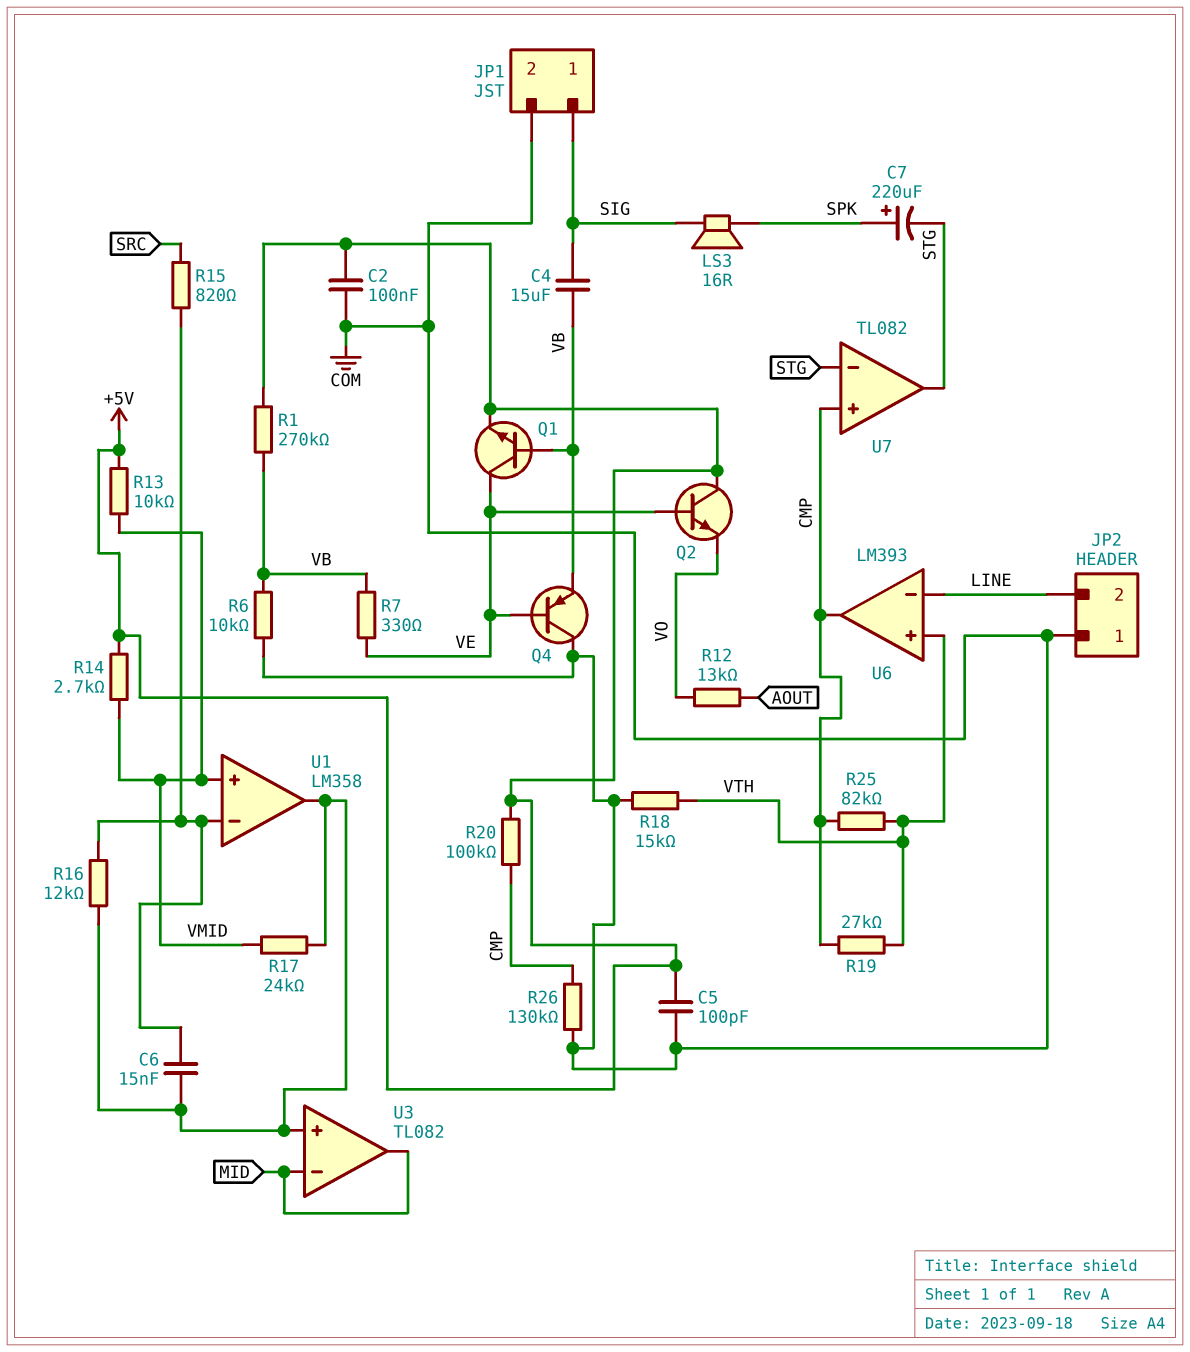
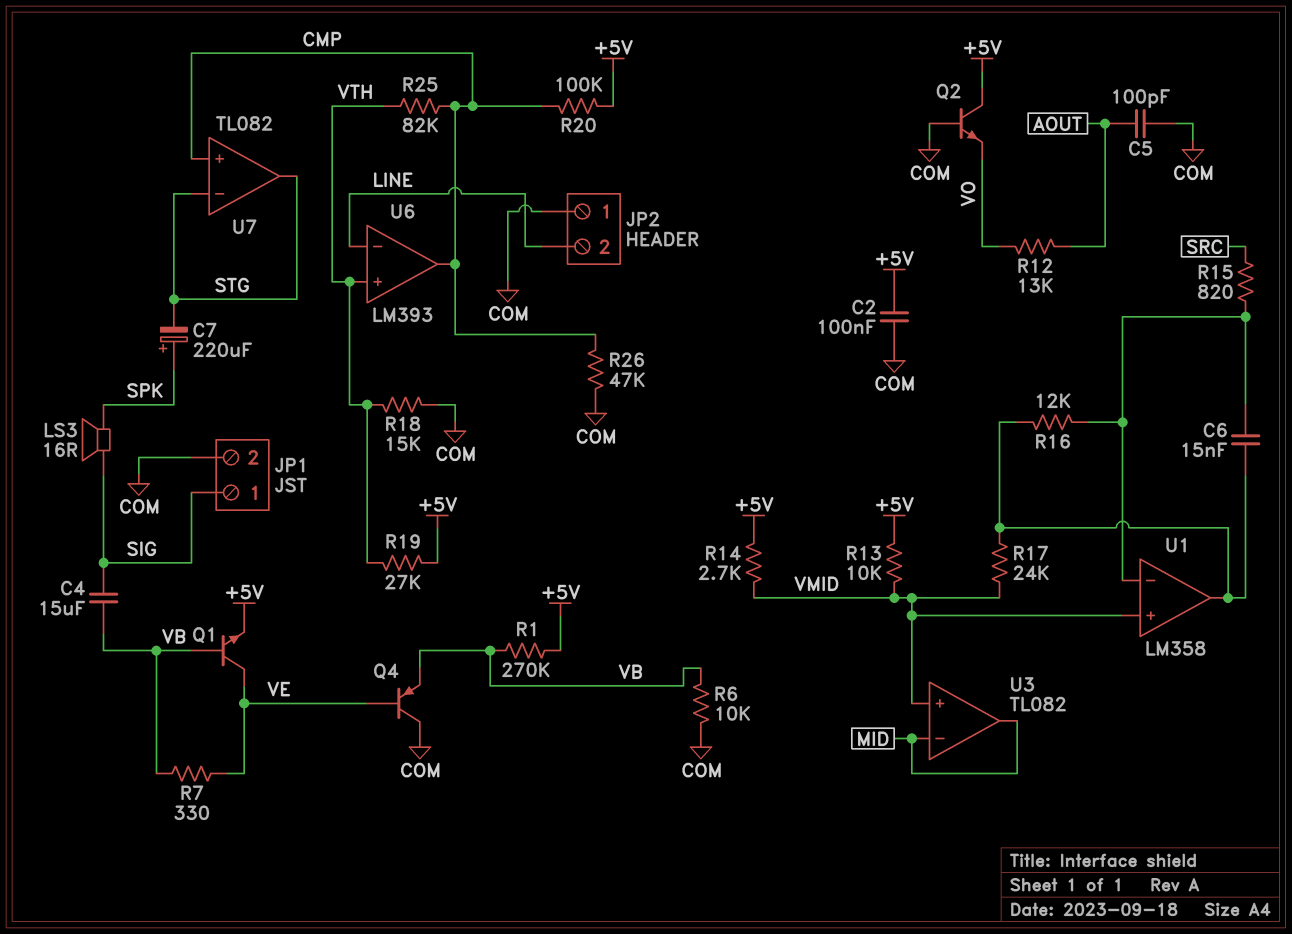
C5: 100pF (+5V, COM) -> 100pF (AOUT, COM)
Q2: NPN (B VE, C +5V, E VO) -> NPN (B COM, C +5V, E VO)
R19: 27k (CMP, VTH) -> 27k (+5V, VTH)
R26: 130k (CMP, COM) -> 47k (CMP, COM)
U3 pin in+: U1/out -> VMID

